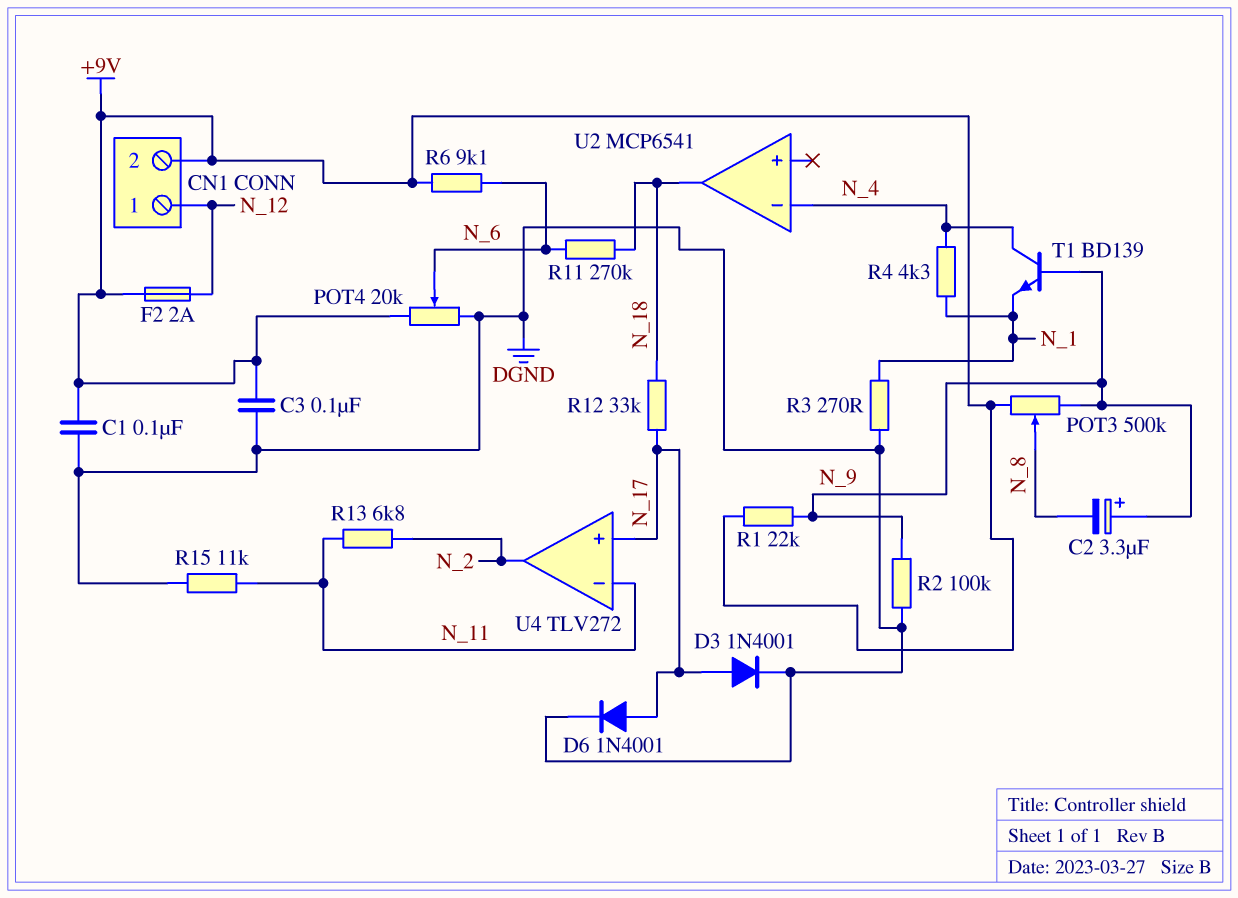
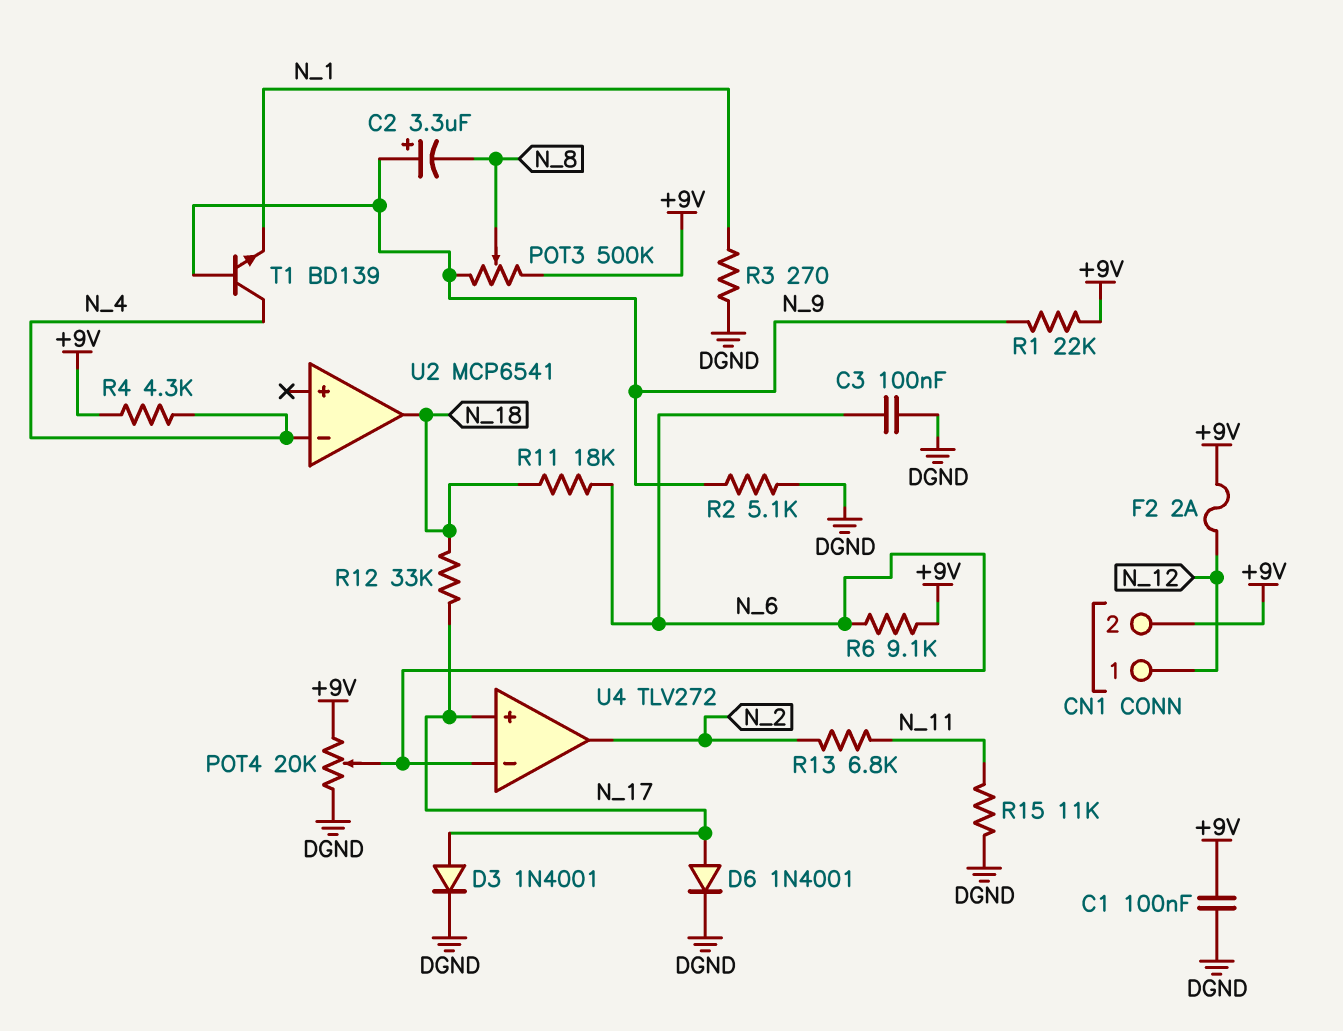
C3: 100nF (+9V, DGND) -> 100nF (DGND, N_6)
R2: 100k (DGND, N_9) -> 5.1k (DGND, N_9)
R4: 4.3k (N_1, N_4) -> 4.3k (+9V, N_4)
R11: 270k (N_6, N_18) -> 18k (N_6, N_18)
U4 pin in-: N_11 -> N_6

